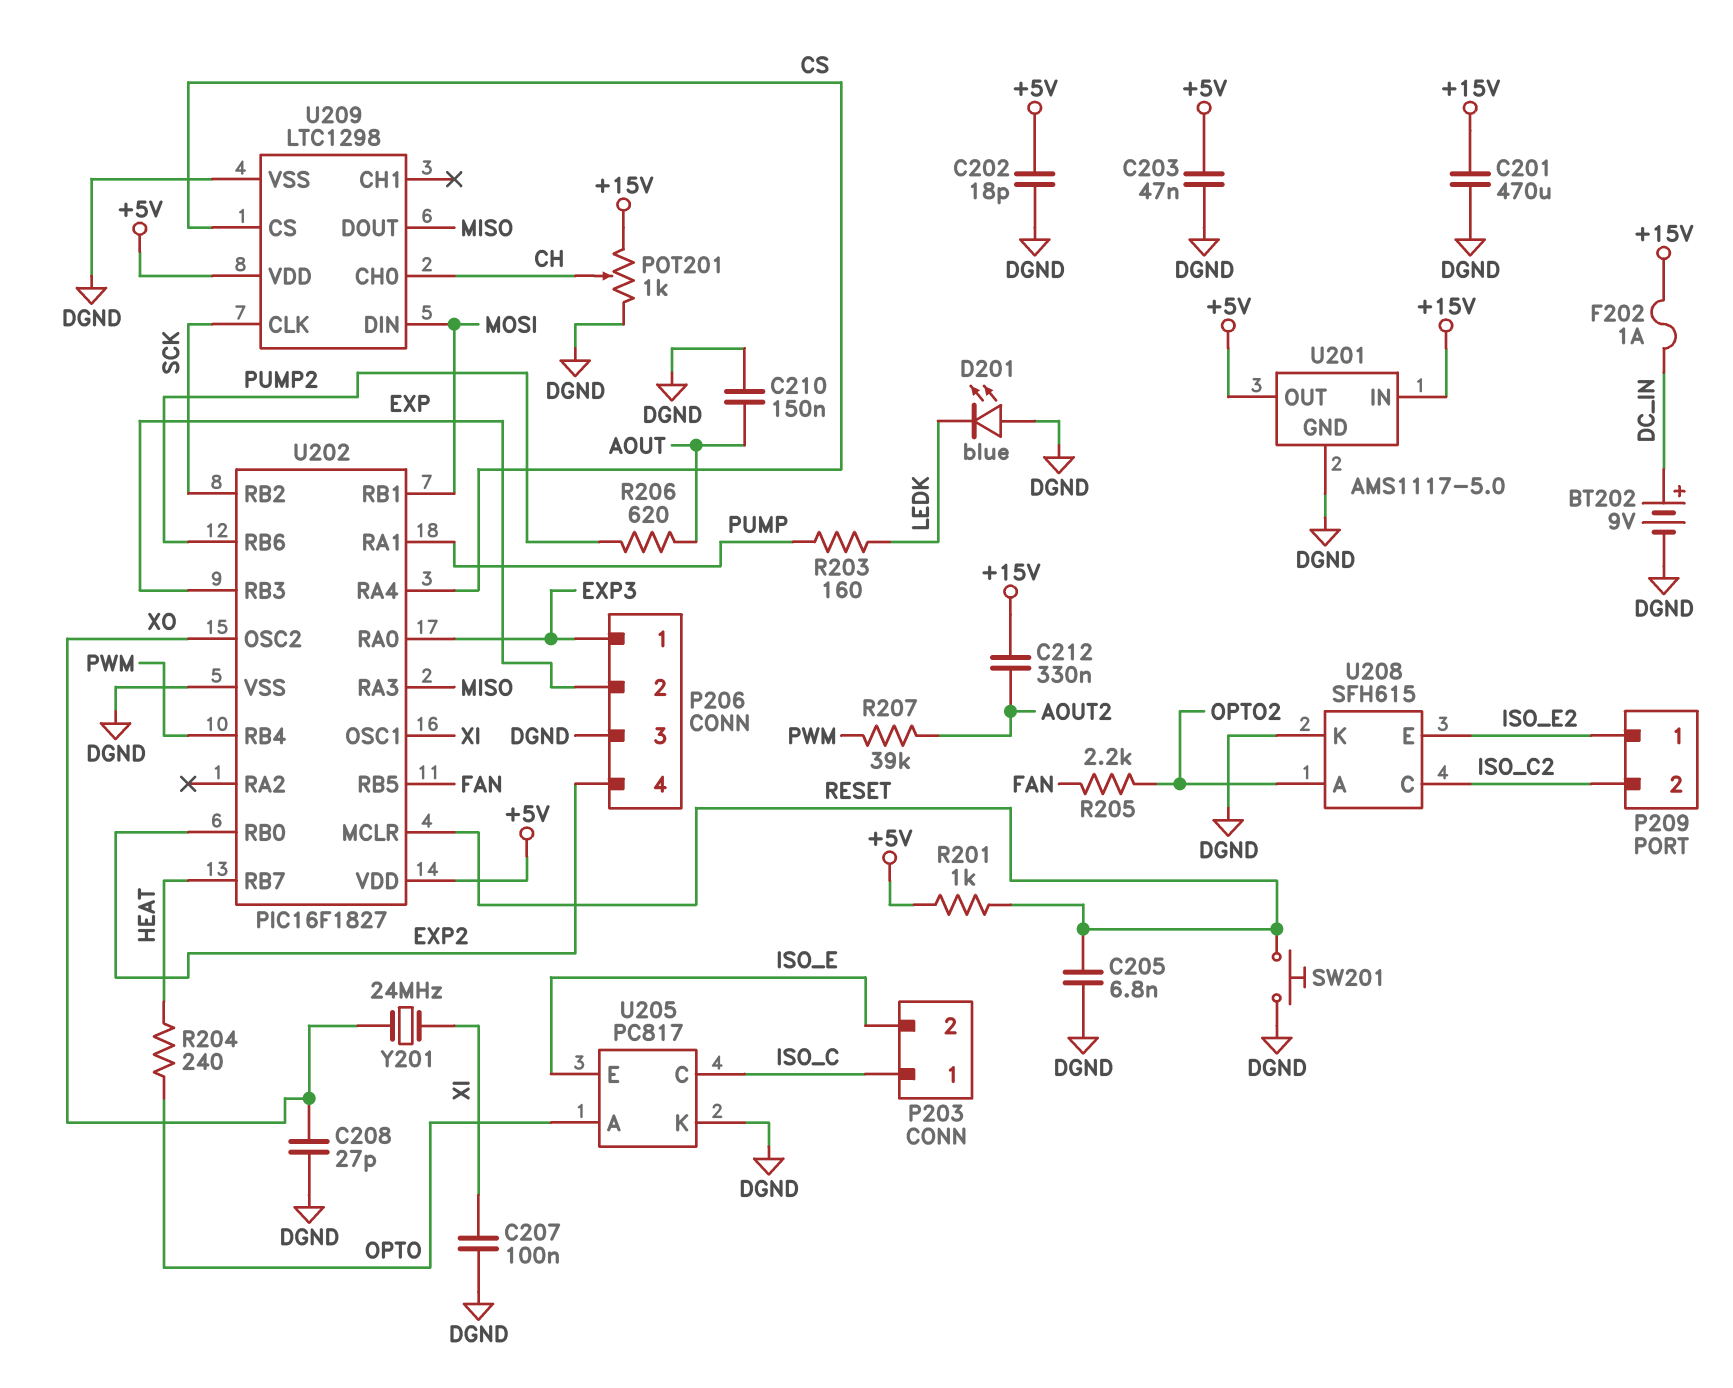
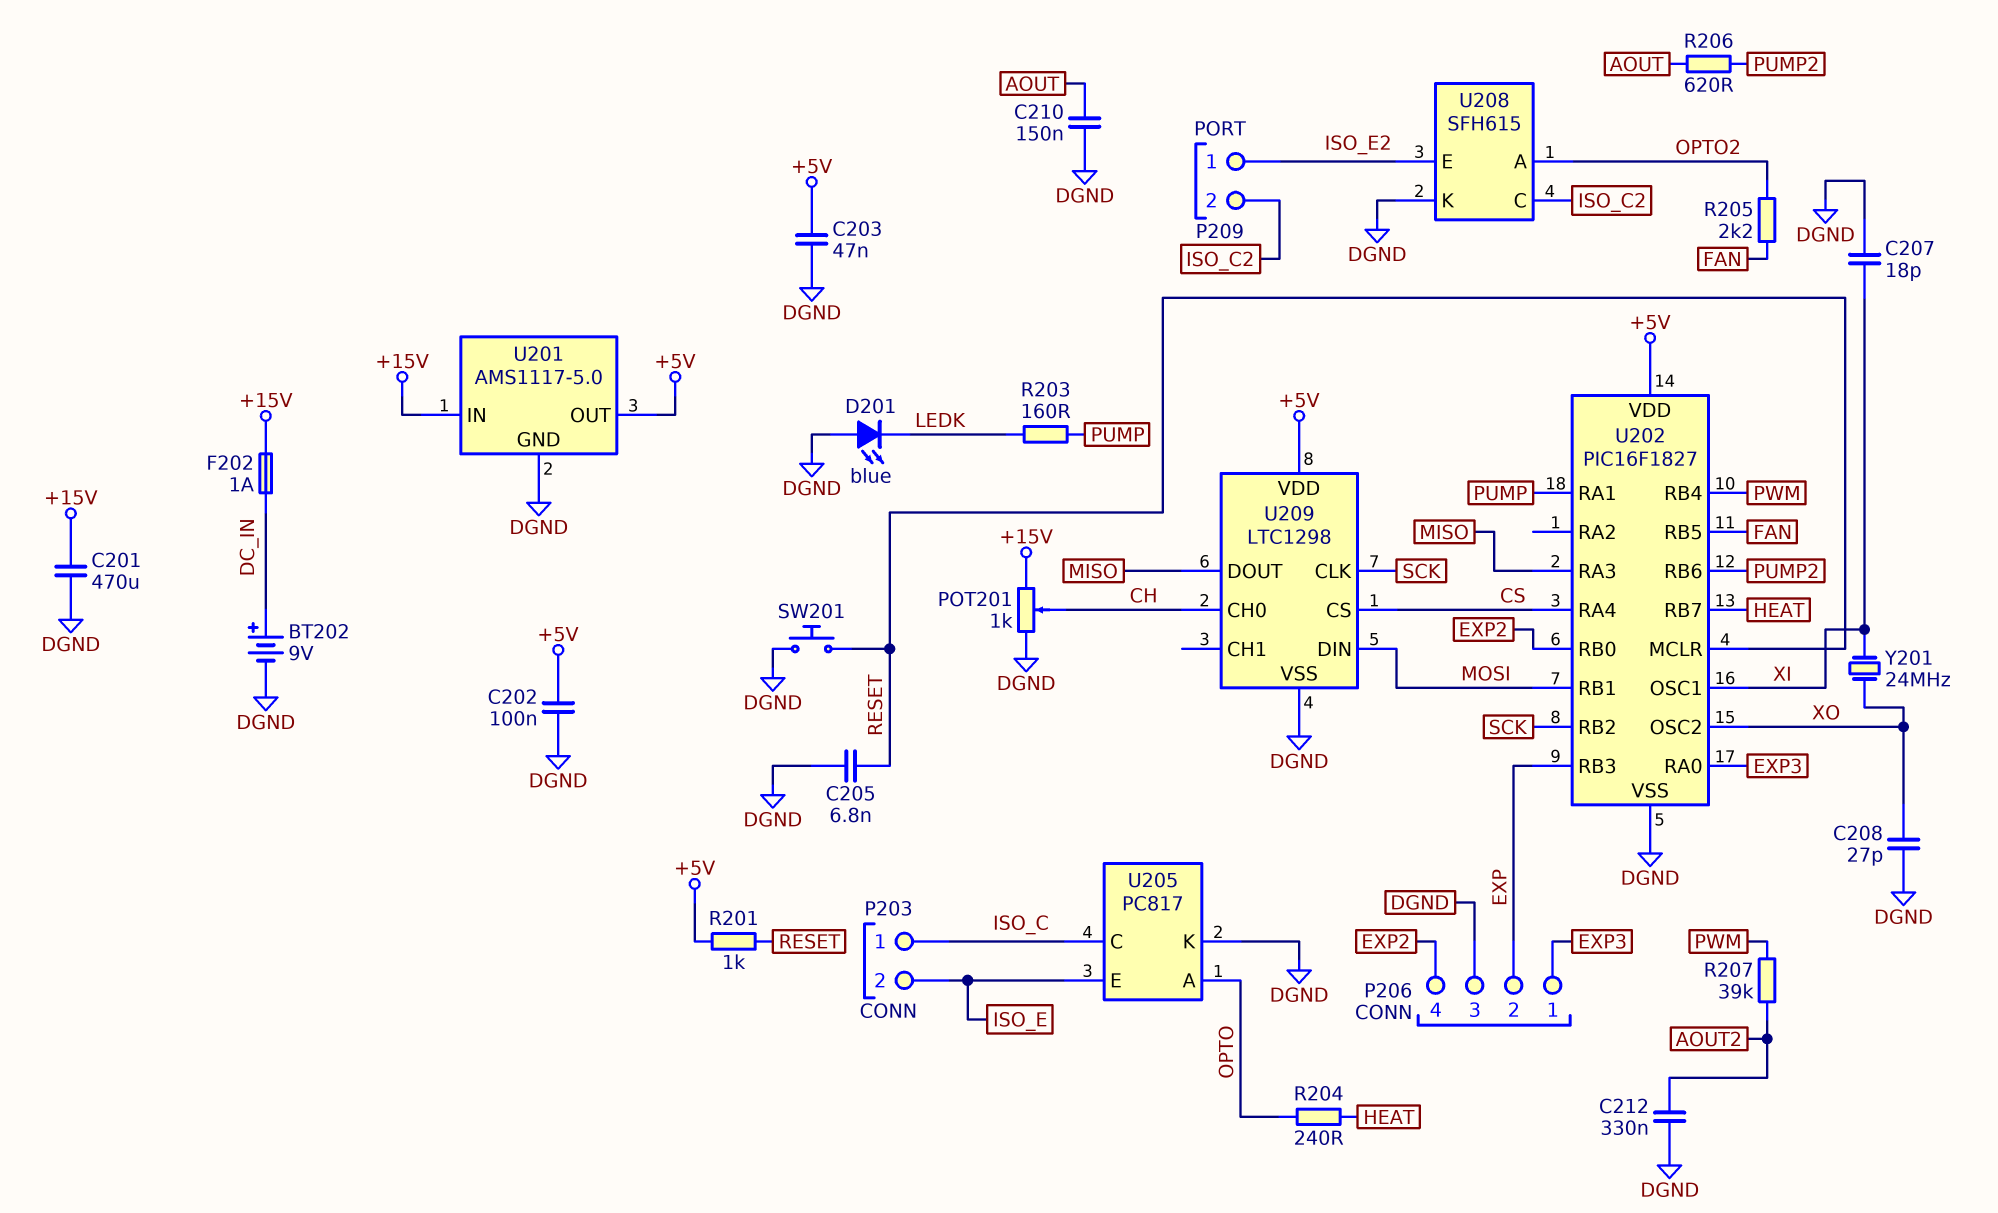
C202: 18pF (+5V, DGND) -> 100nF (+5V, DGND)
C207: 100nF (DGND, XI) -> 18pF (DGND, XI)
C212: 330nF (+15V, AOUT2) -> 330nF (AOUT2, DGND)

